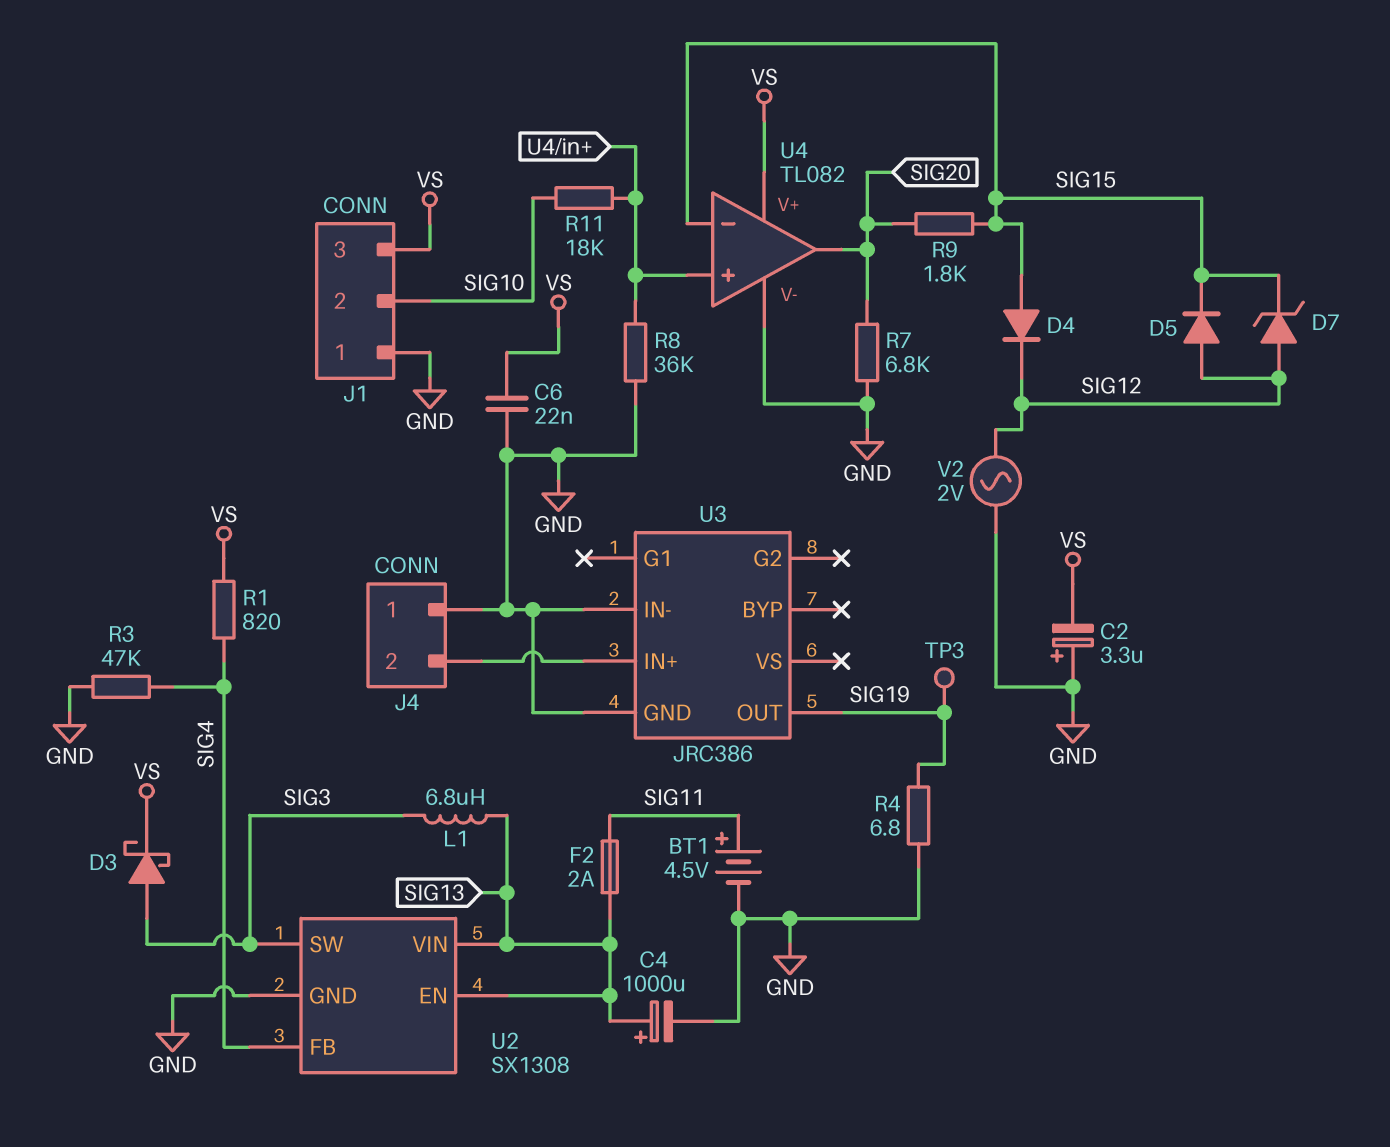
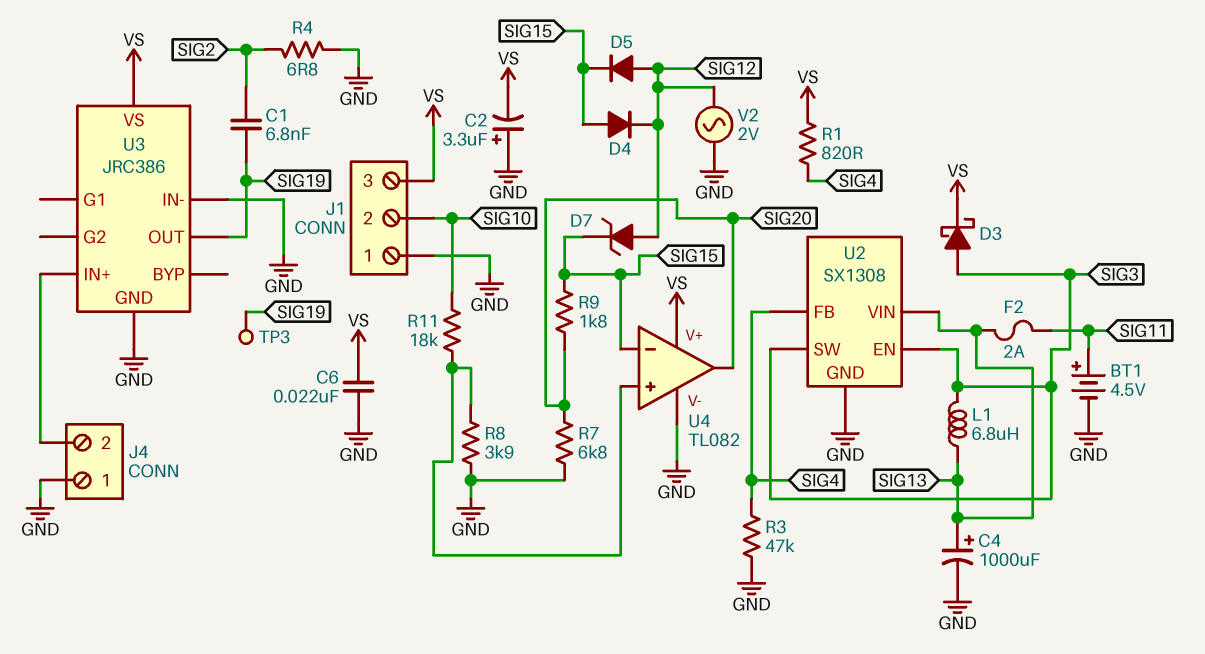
C1: none -> 6.8nF (SIG2, SIG19)
R4: 6.8 (GND, SIG19) -> 6.8 (GND, SIG2)
R8: 36k (GND, U4/in+) -> 3.9k (GND, U4/in+)
U2 pin EN: SIG13 -> SIG3
U3 pin VS: none -> VS

